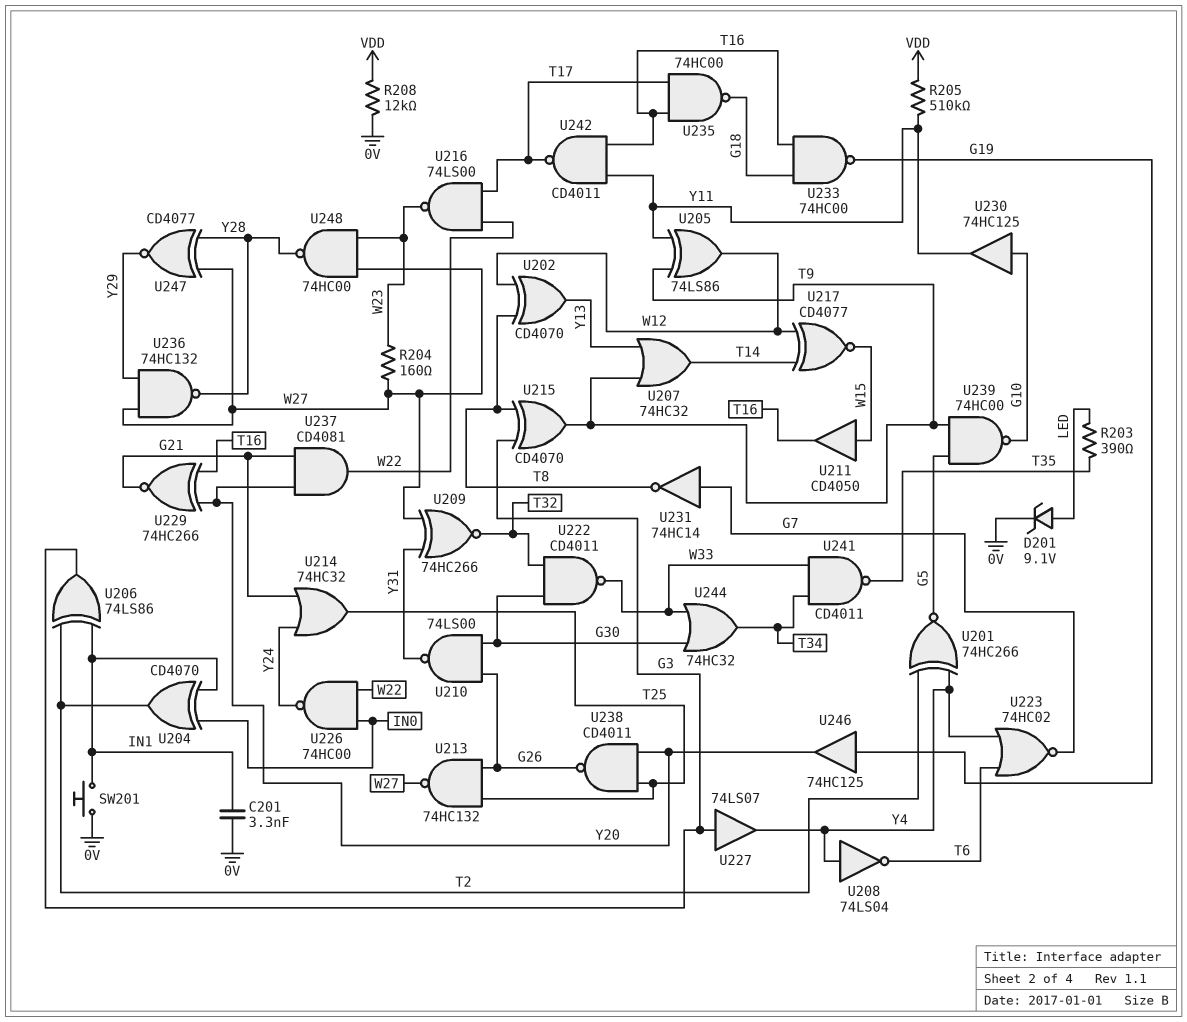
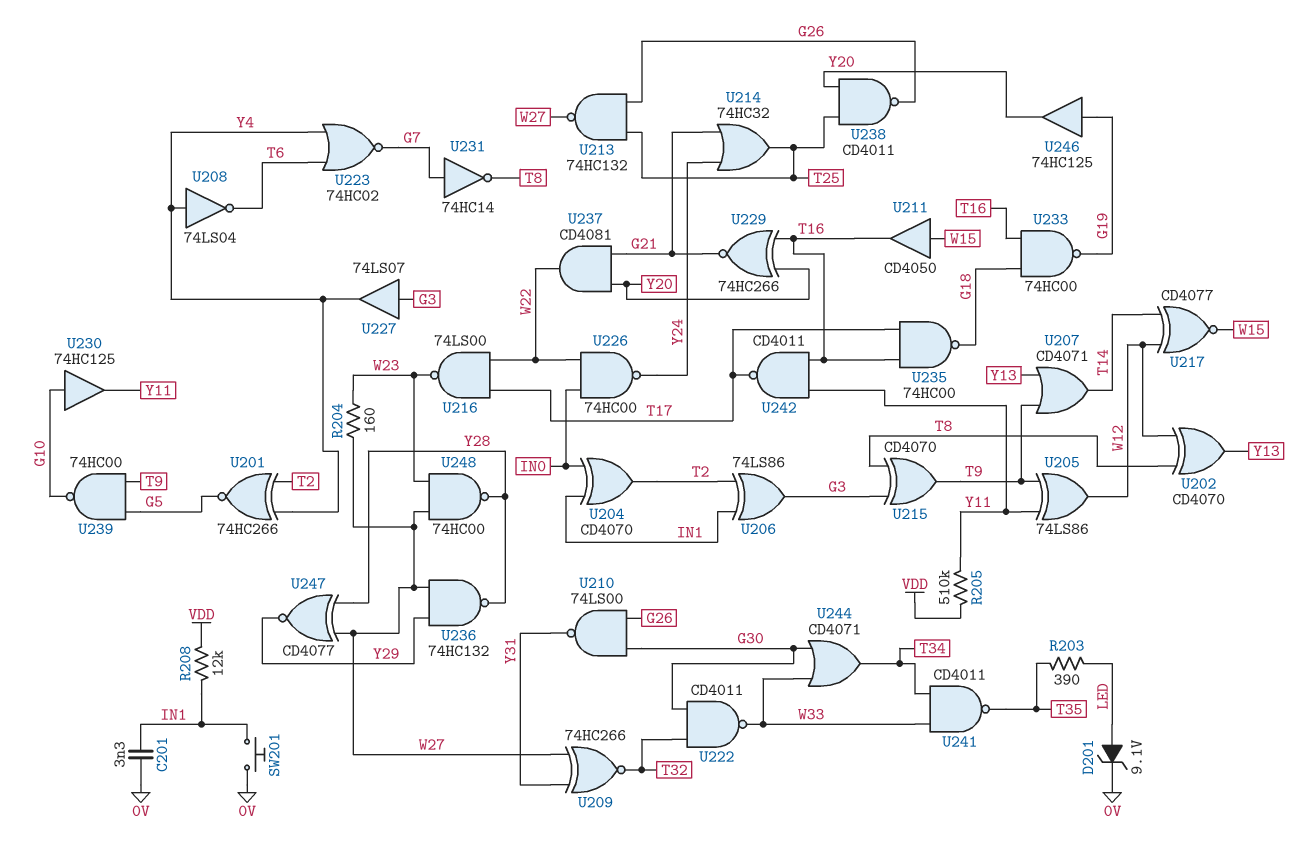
R208: 12k (0V, VDD) -> 12k (IN1, VDD)
U207: OR 74HC32 (in T9, in Y13, out T14) -> OR CD4071 (in T9, in Y13, out T14)
U244: OR 74HC32 (in G30, in W33, out T34) -> OR CD4071 (in G30, in W33, out T34)

